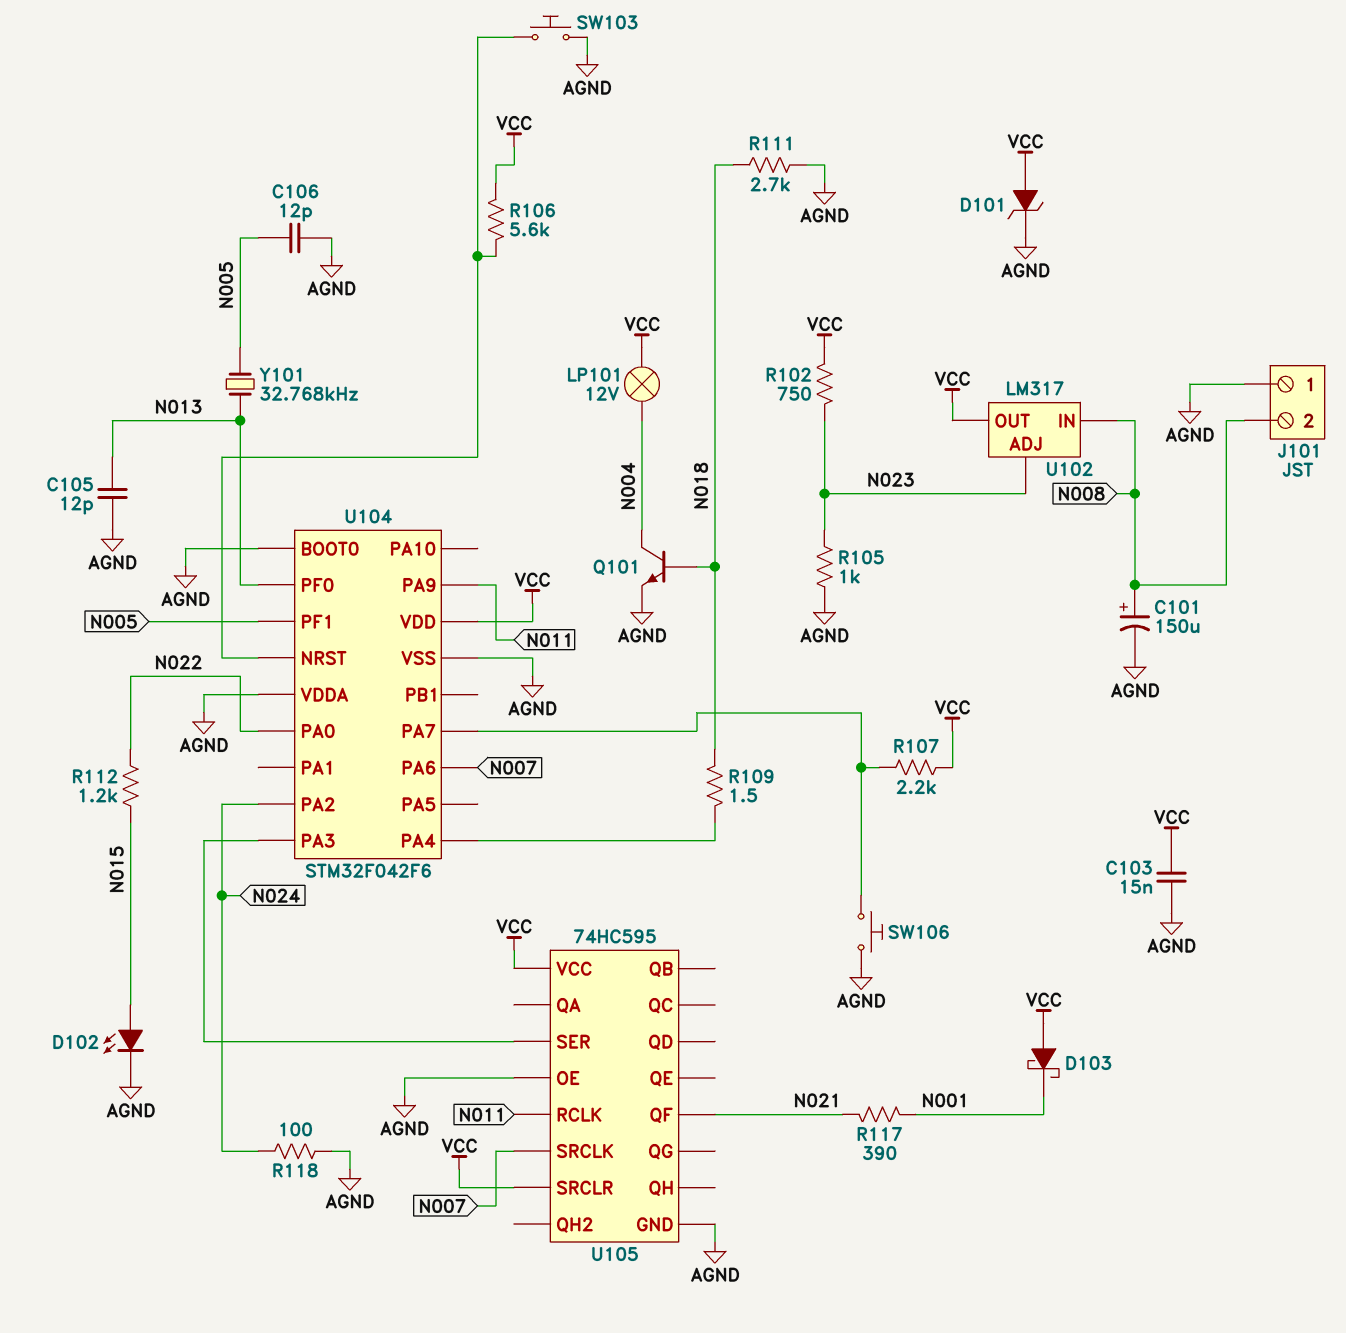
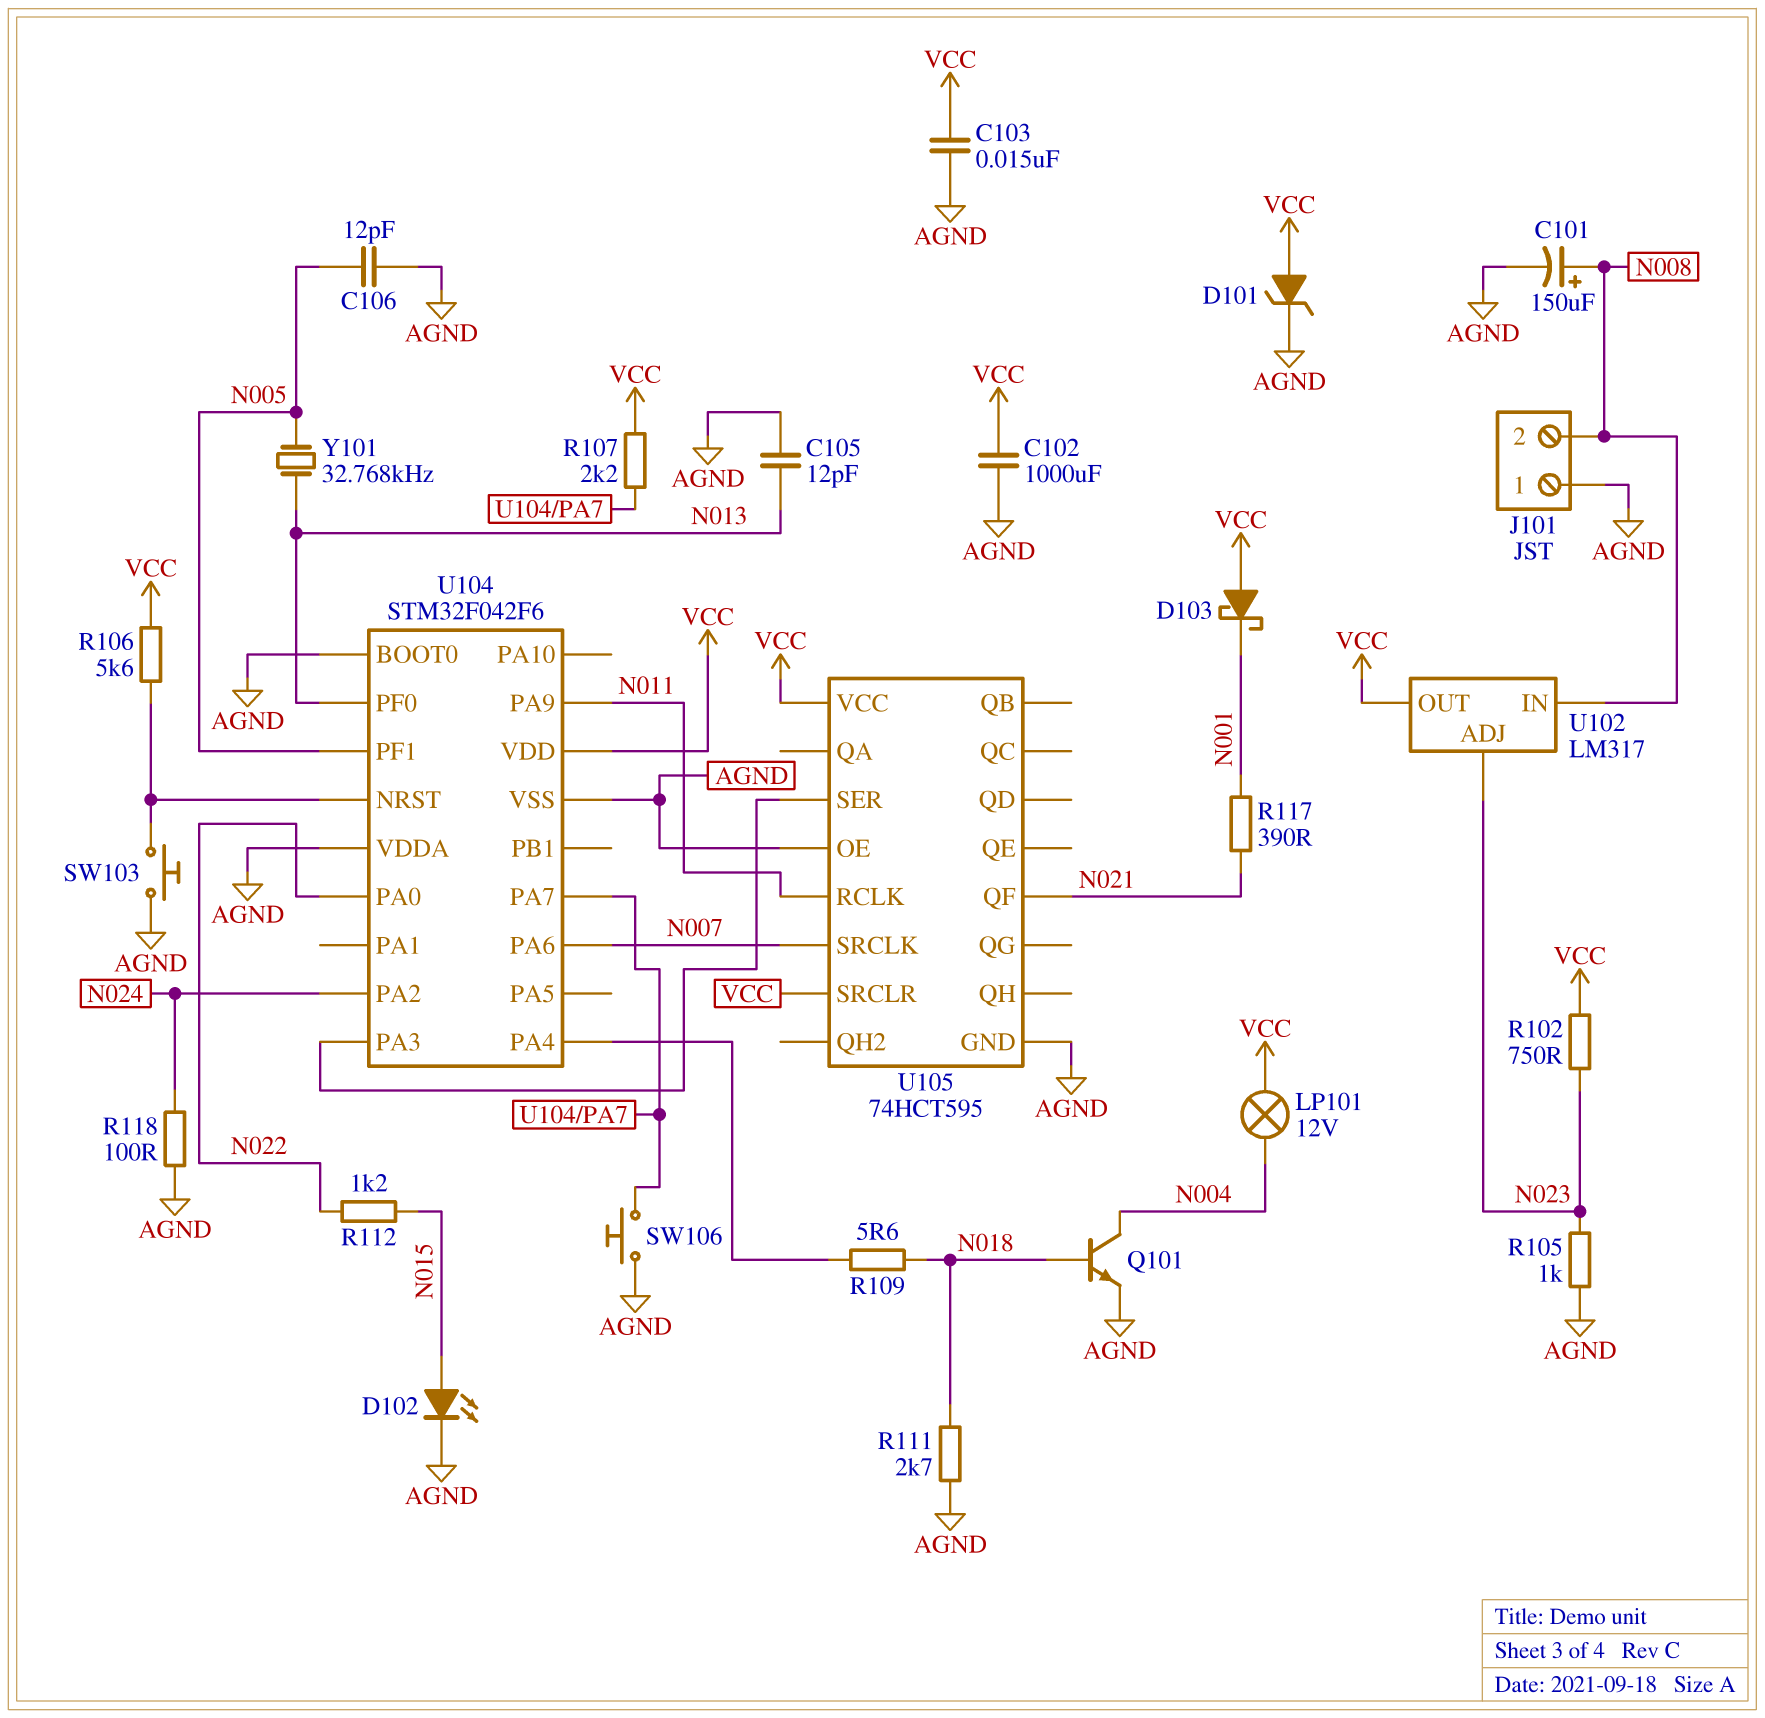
C102: none -> 1000uF (AGND, VCC)
R109: 1.5 (N018, U104/PA4) -> 5.6 (N018, U104/PA4)
U105: 74HC595 -> 74HCT595

